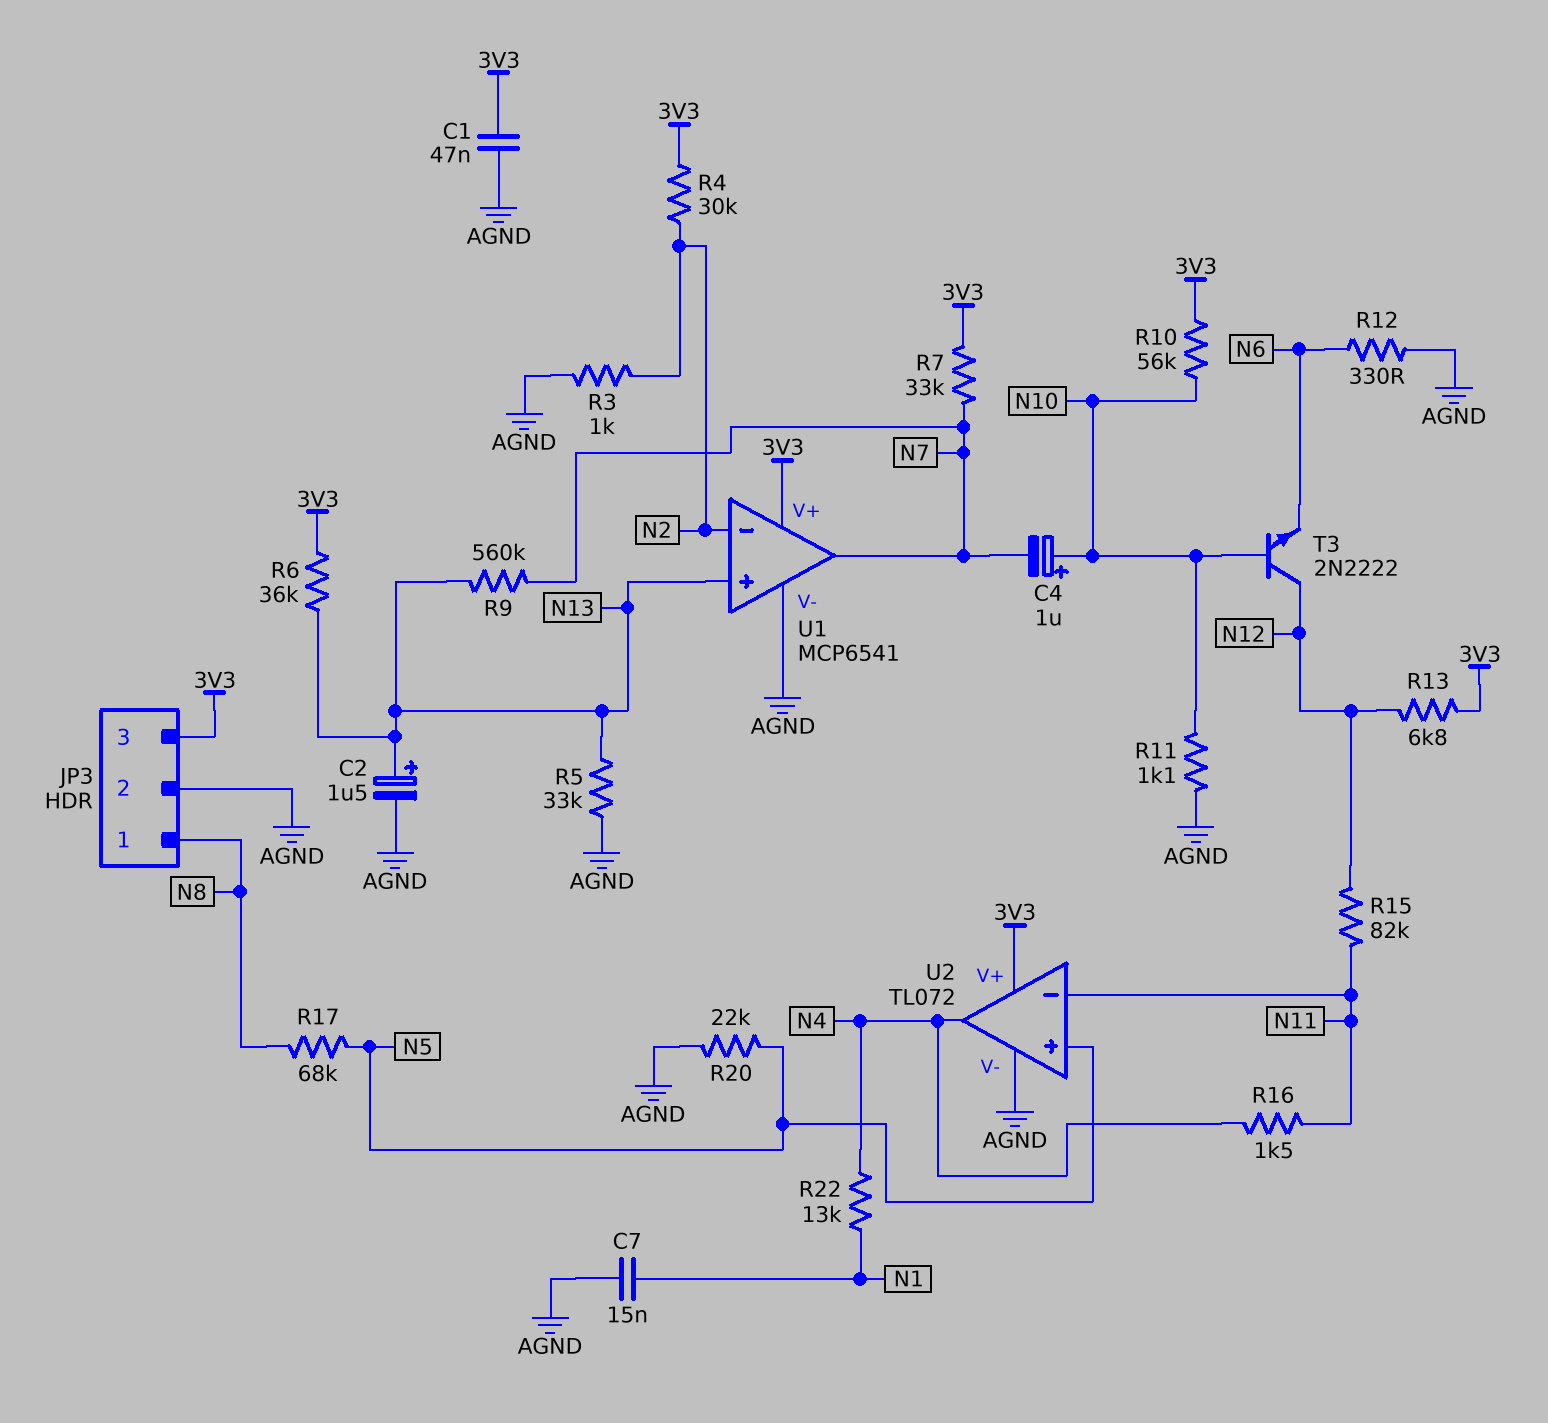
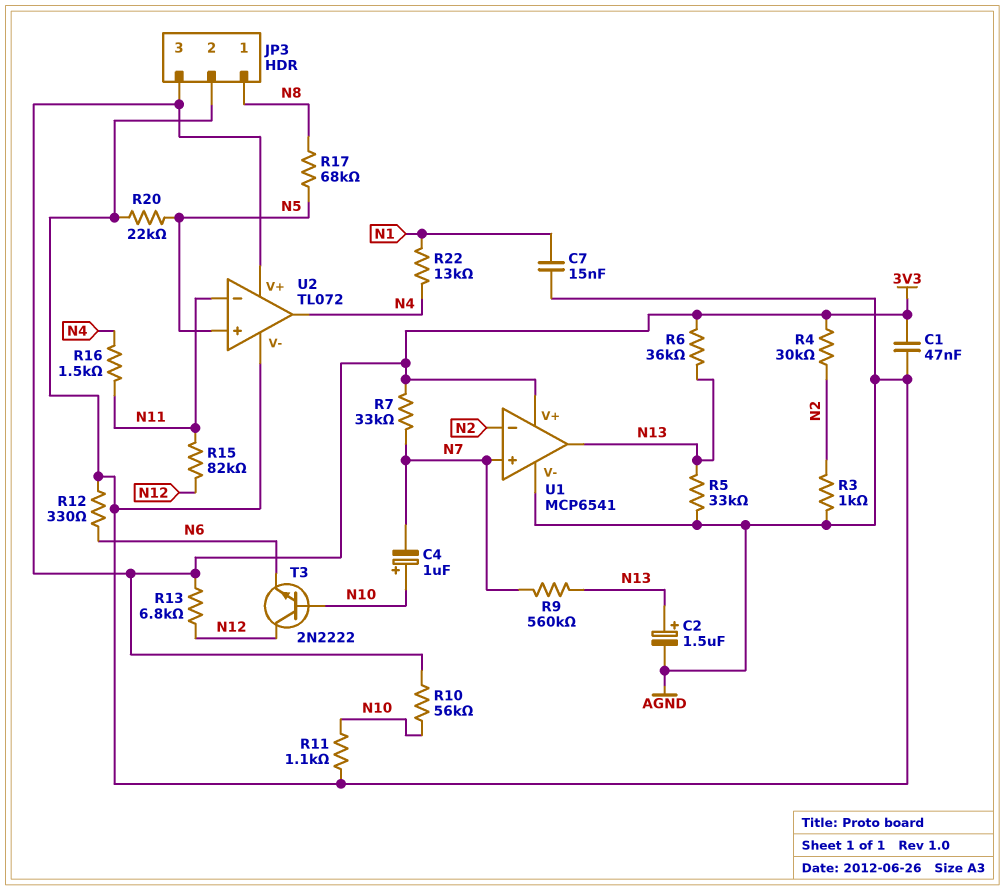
U1 pin in+: N13 -> N7
U1 pin out: N7 -> N13

